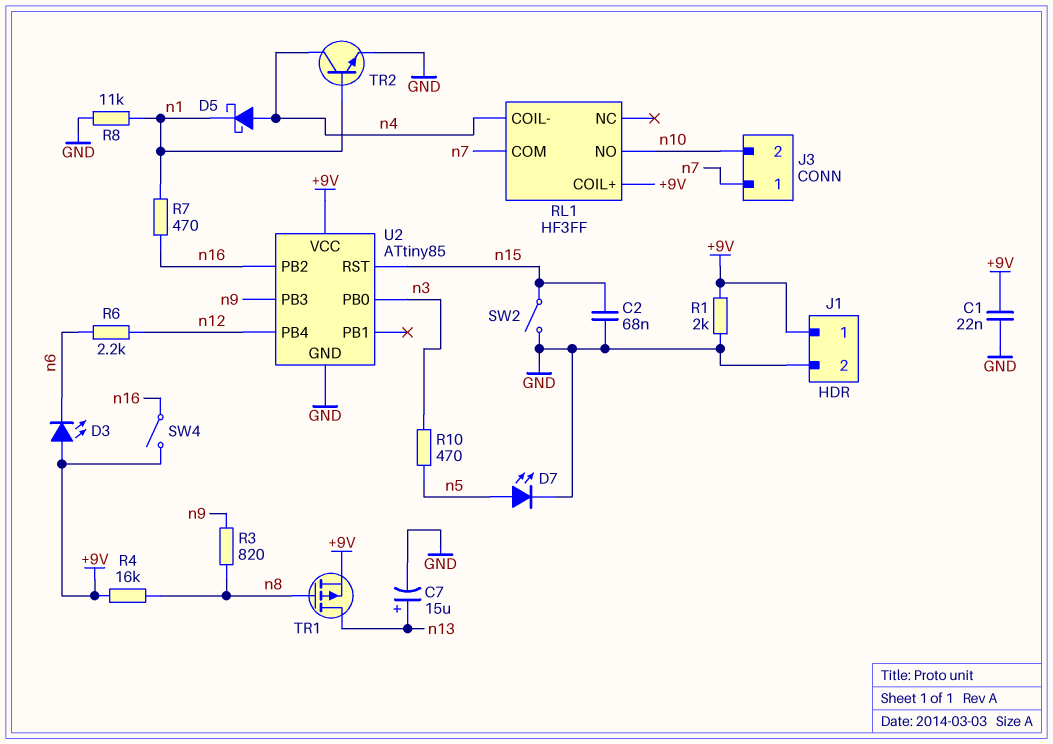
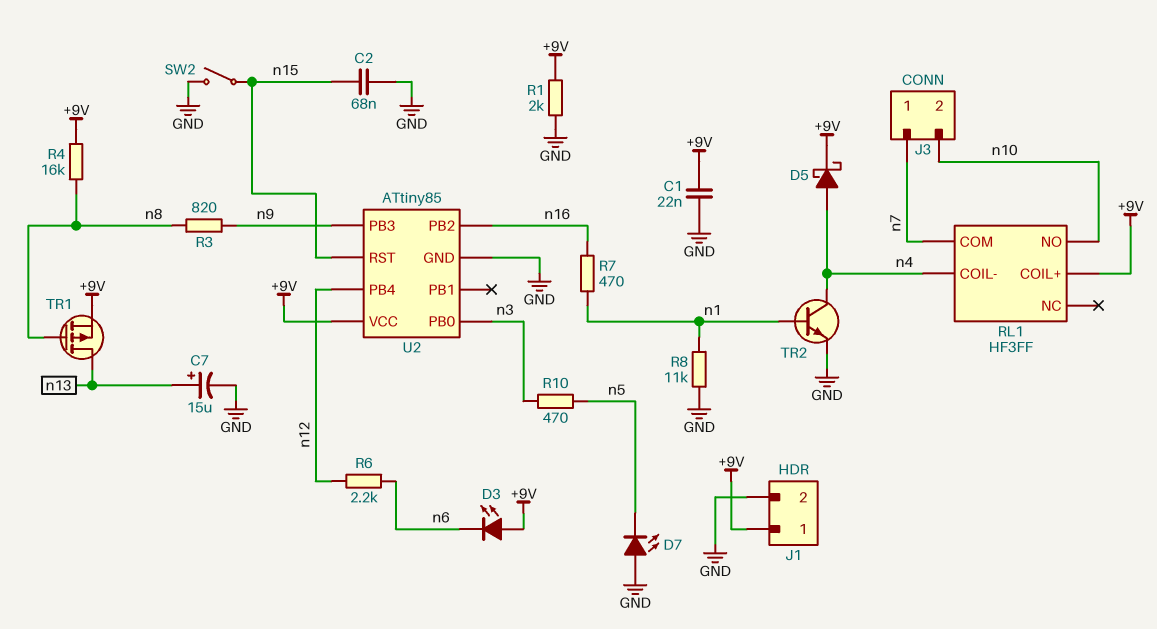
D5: schottky (A n4, K n1) -> schottky (A n4, K +9V)
D7: LED (A n5, K GND) -> LED (A GND, K n5)
SW4: switch (+9V, n16) -> none

